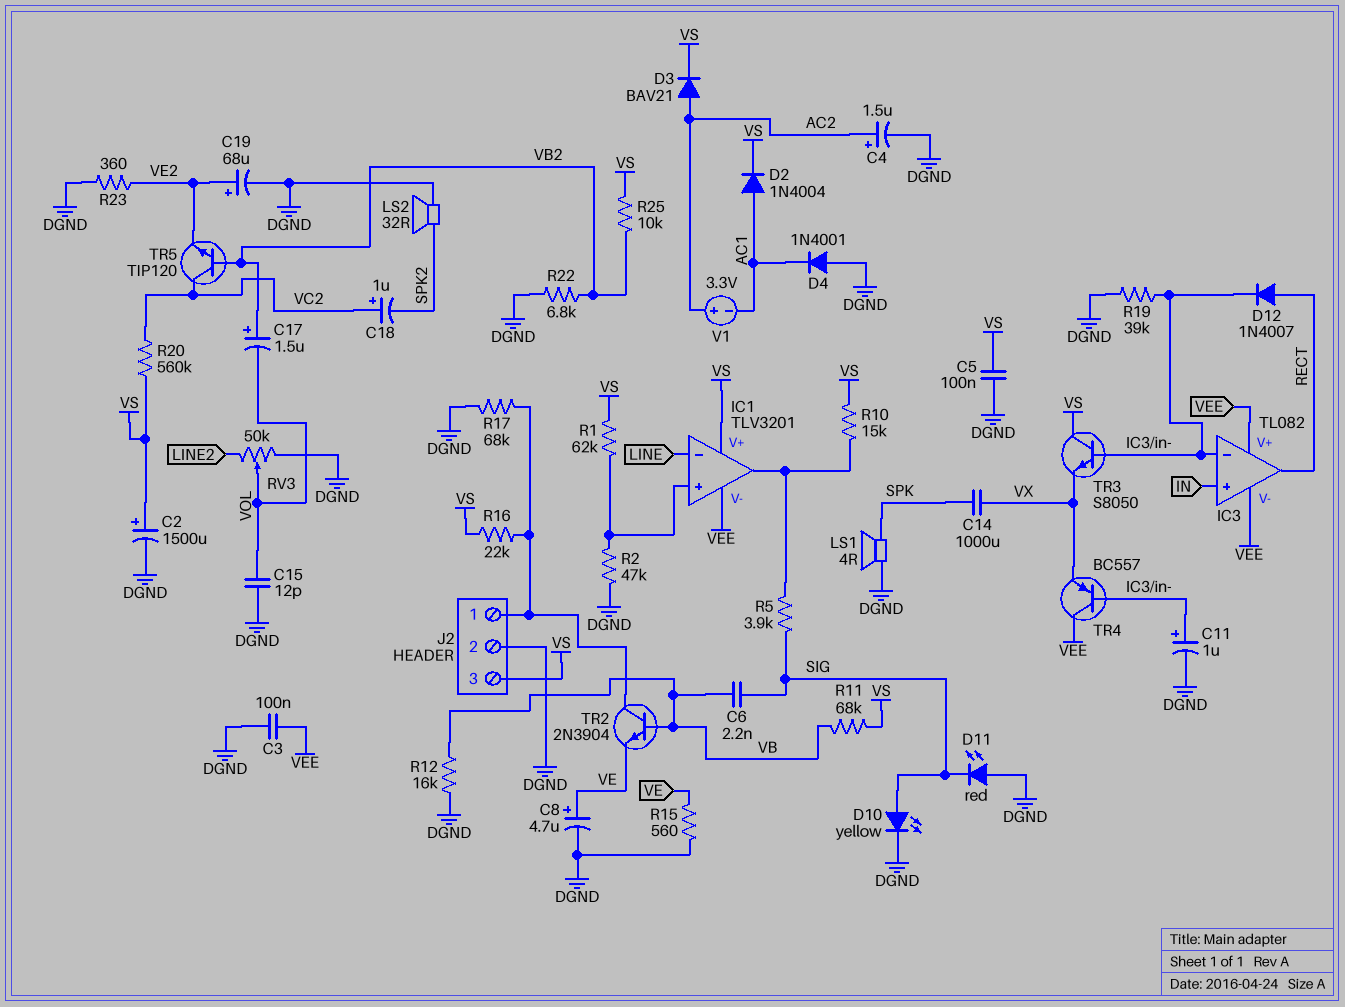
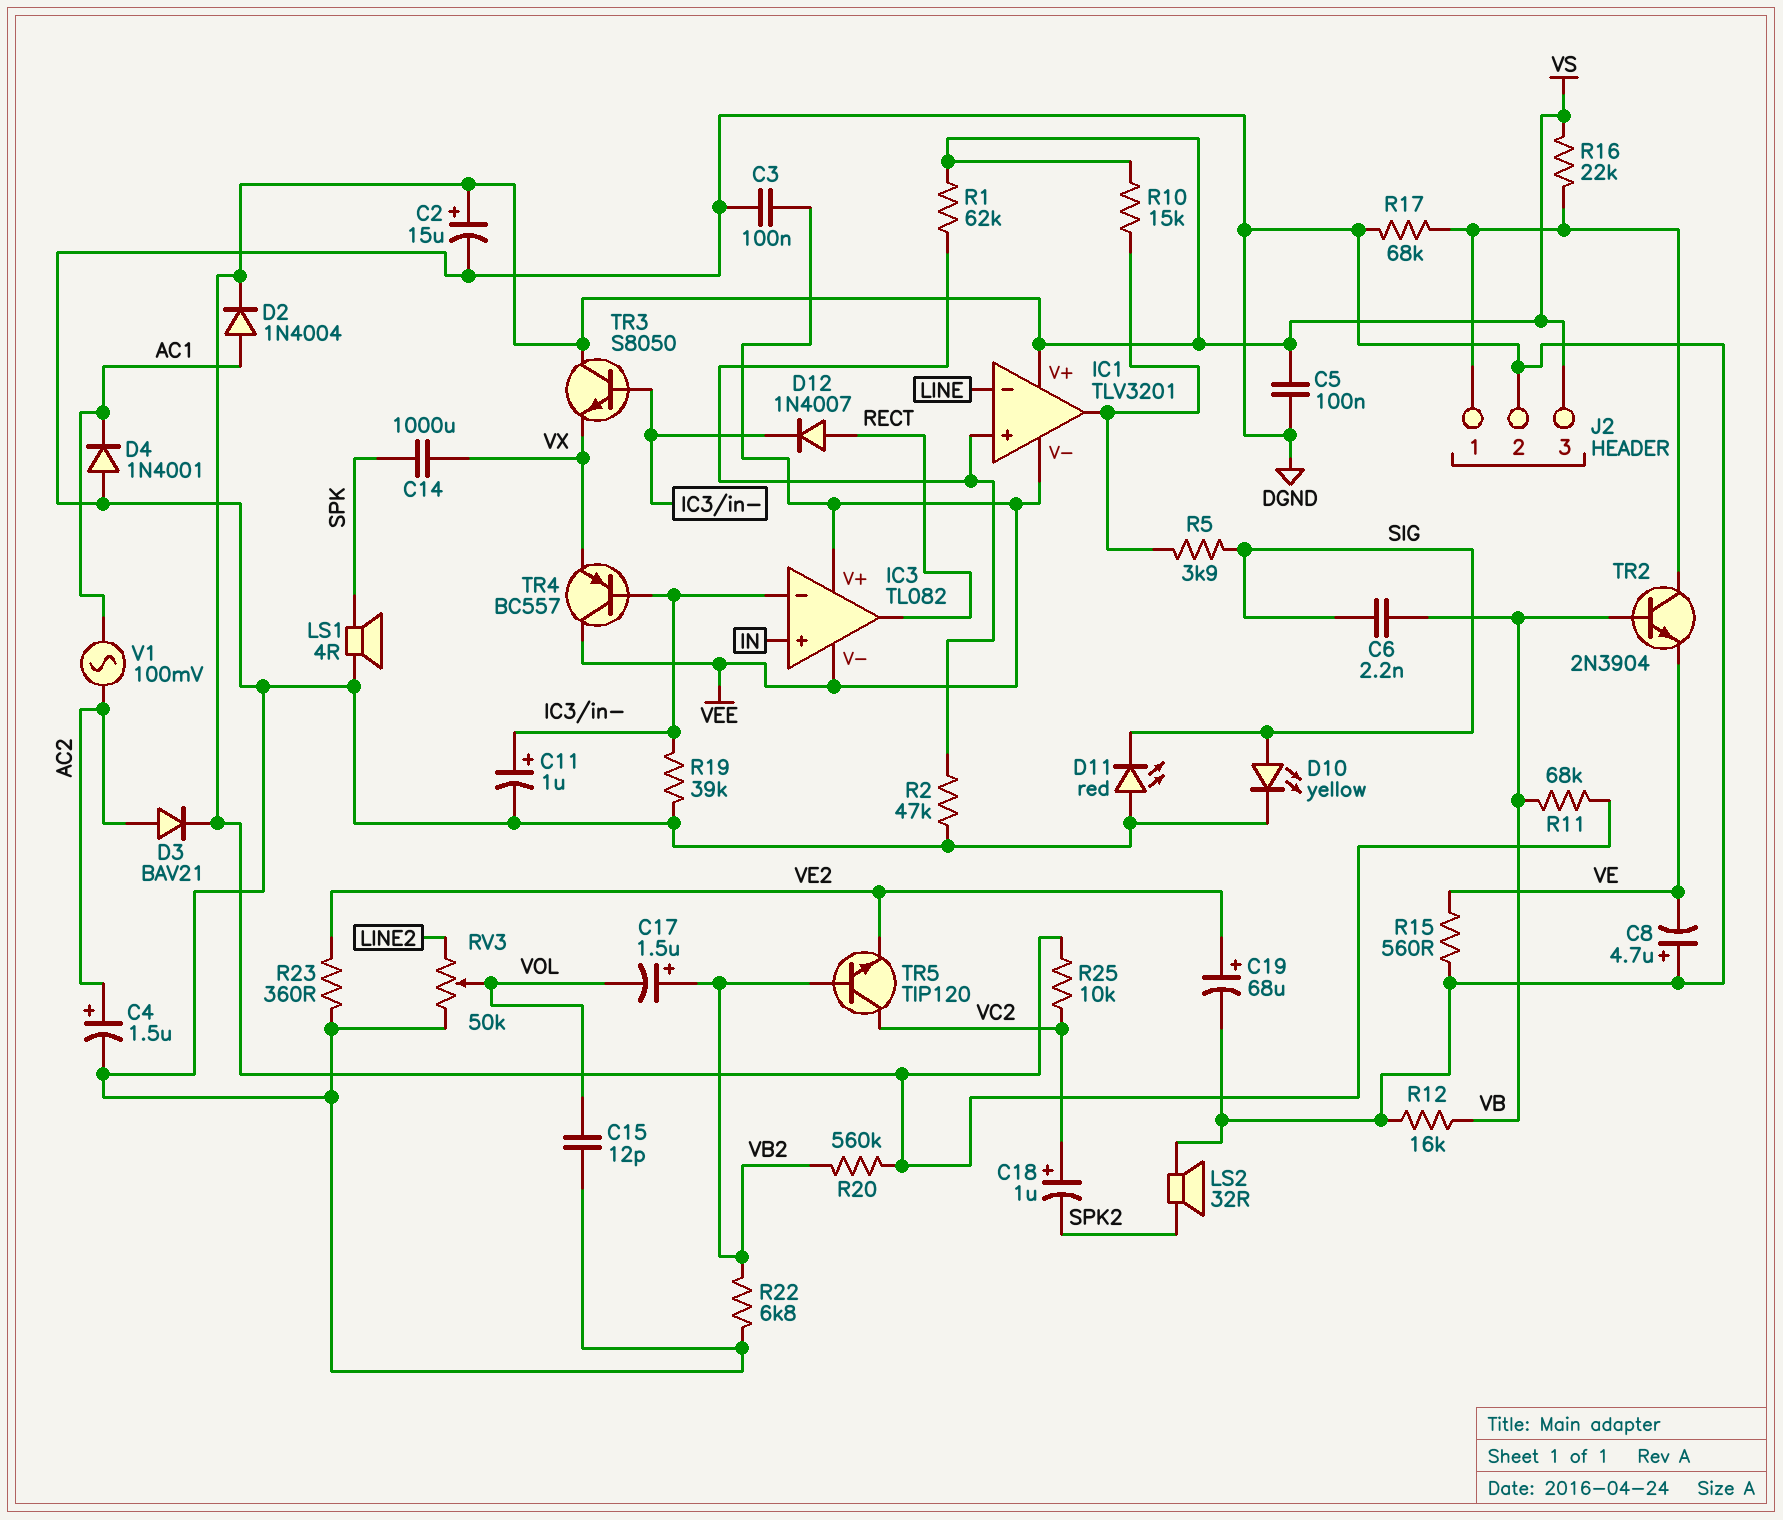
C2: 1500uF (plus VS, minus DGND) -> 15uF (plus VS, minus DGND)
C8: 4.7uF (plus VE, minus DGND) -> 4.7uF (plus DGND, minus VE)
R20: 560k (VC2, VS) -> 560k (VB2, VS)
R25: 10k (VB2, VS) -> 10k (VC2, VS)
V1: 3.3V (plus AC2, minus AC1) -> AC 100mV (AC1, AC2)

